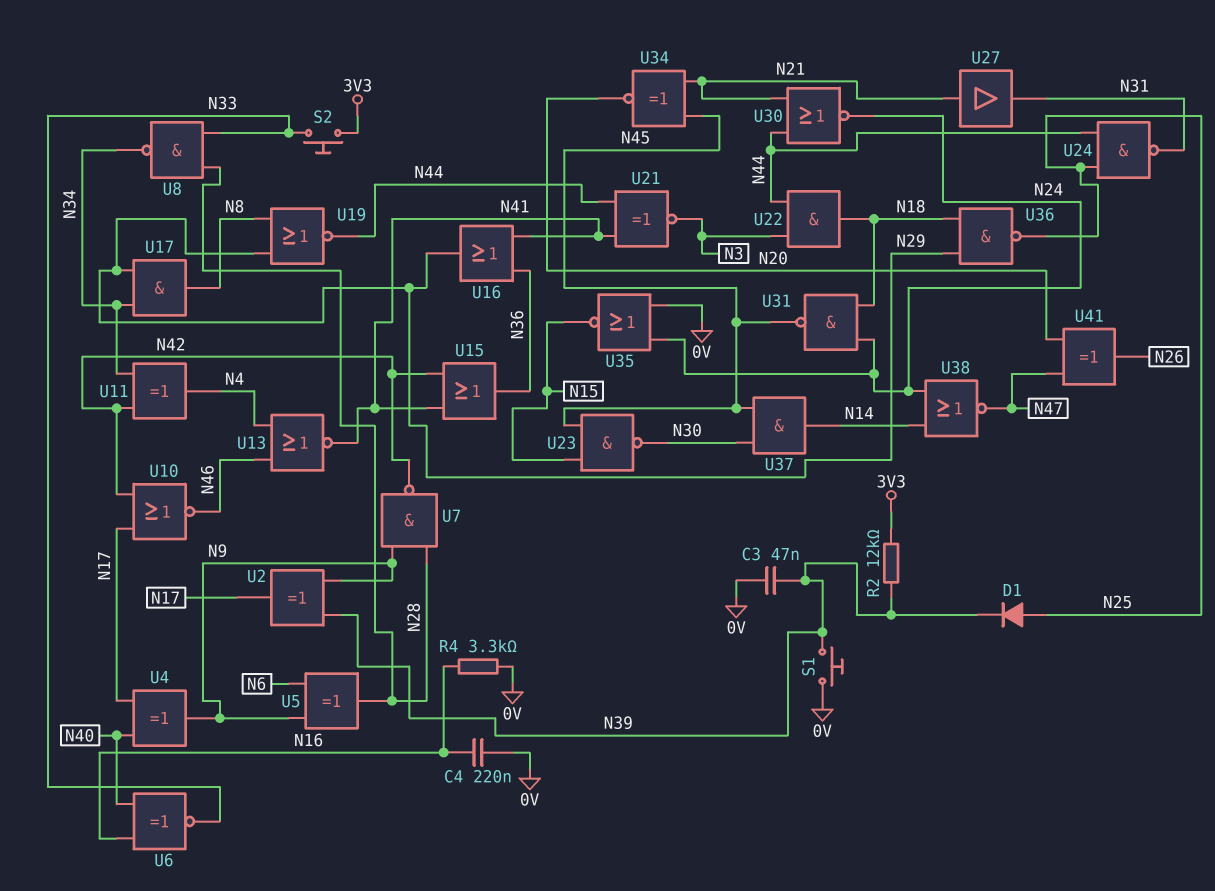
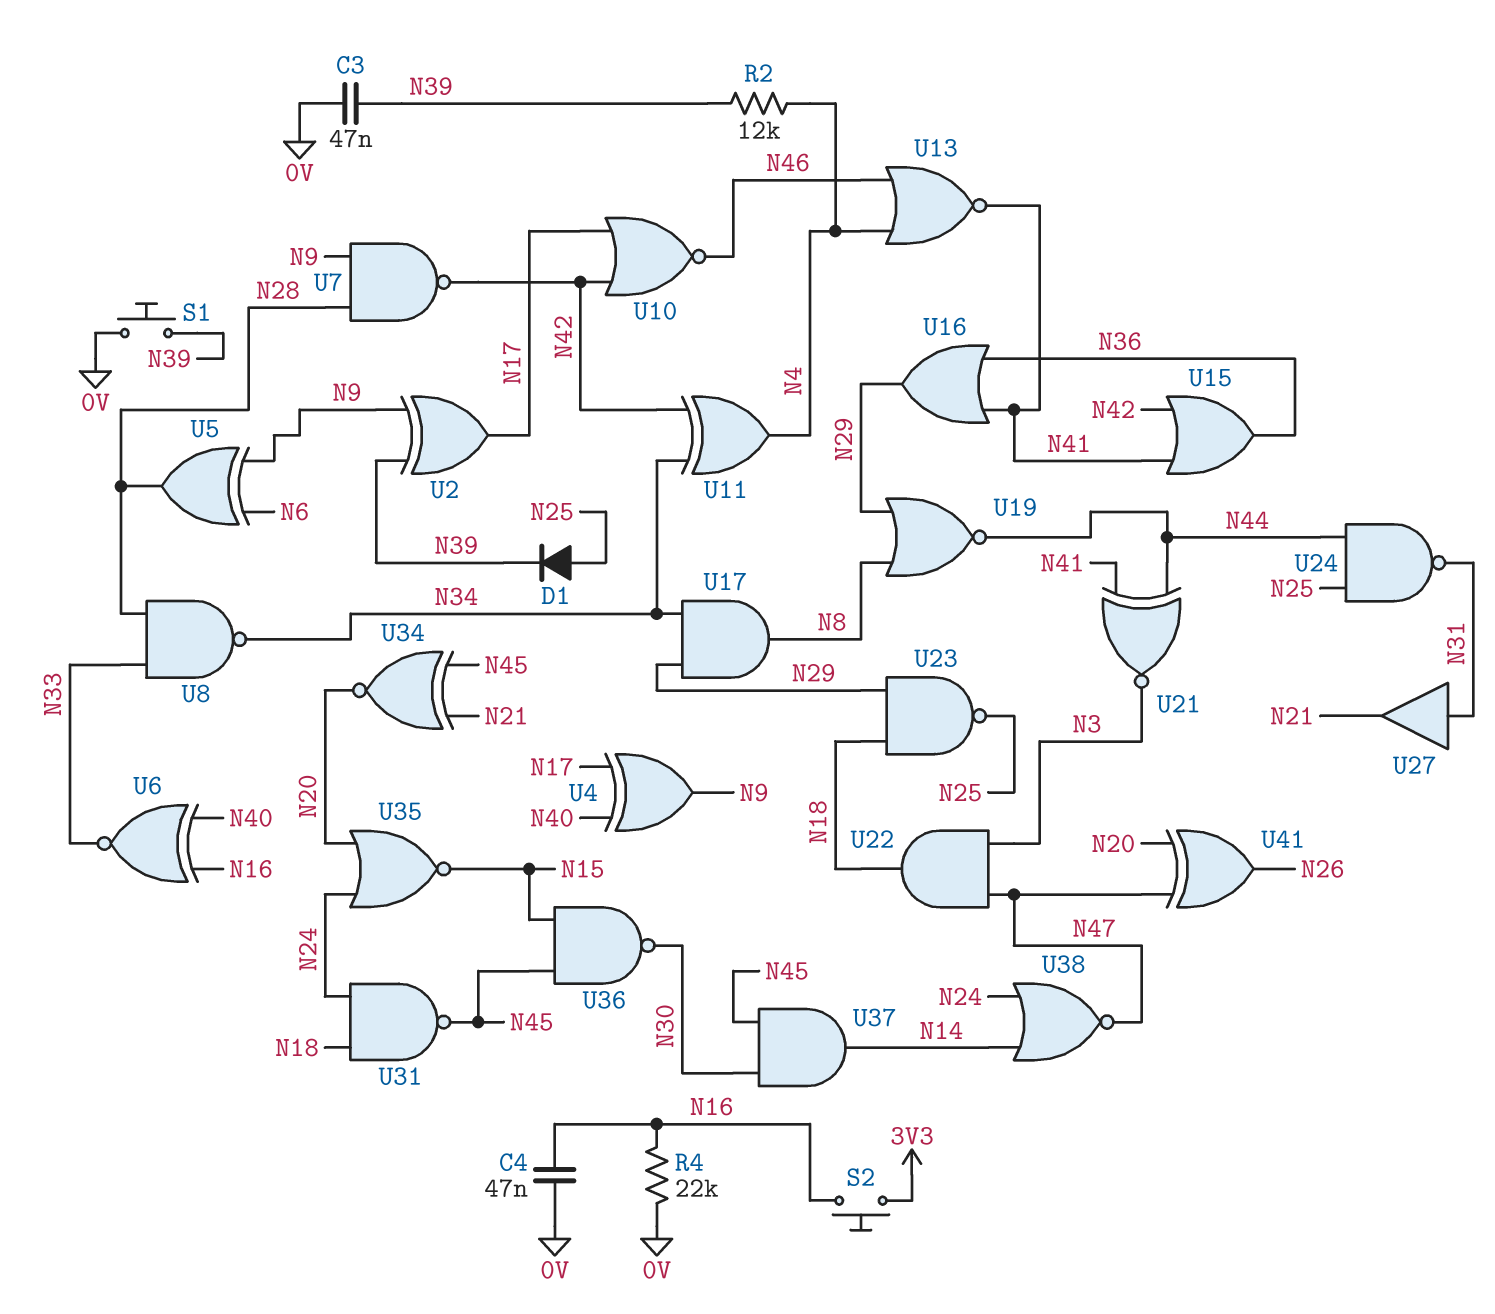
C4: 220nF (0V, N16) -> 47nF (0V, N16)
R2: 12k (3V3, N39) -> 12k (N4, N39)
R4: 3.3k (0V, N16) -> 22k (0V, N16)
S2: button (3V3, N33) -> button (3V3, N16)
U22: AND (in N3, in N44, out N18) -> AND (in N3, in N47, out N18)
U23: NAND (in N15, in N45, out N30) -> NAND (in N18, in N29, out N25)
U27: buffer (in N21, out N31) -> buffer (in N31, out N21)
U30: NOR (in N21, in N44, out N24) -> none
U35: NOR (in 0V, in N24, out N15) -> NOR (in N20, in N24, out N15)
U36: NAND (in N18, in N29, out N25) -> NAND (in N15, in N45, out N30)

